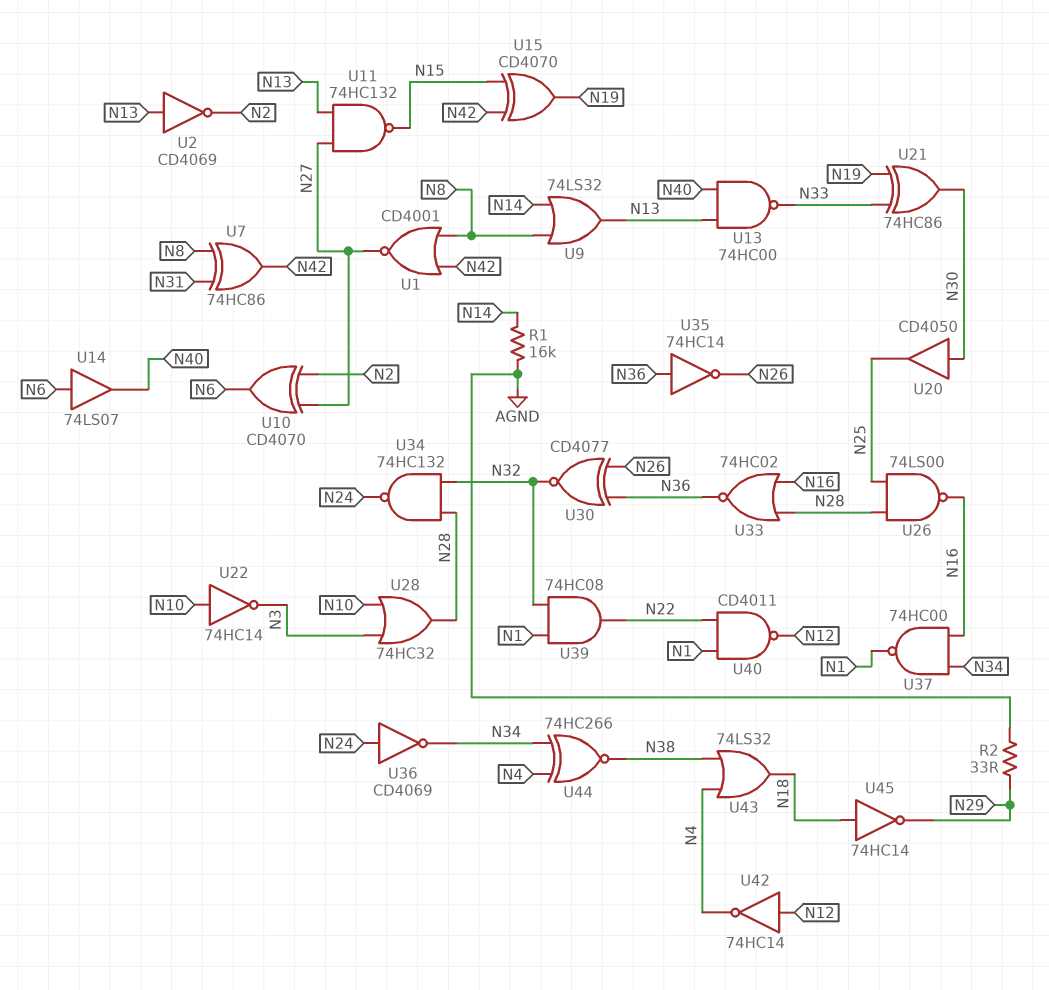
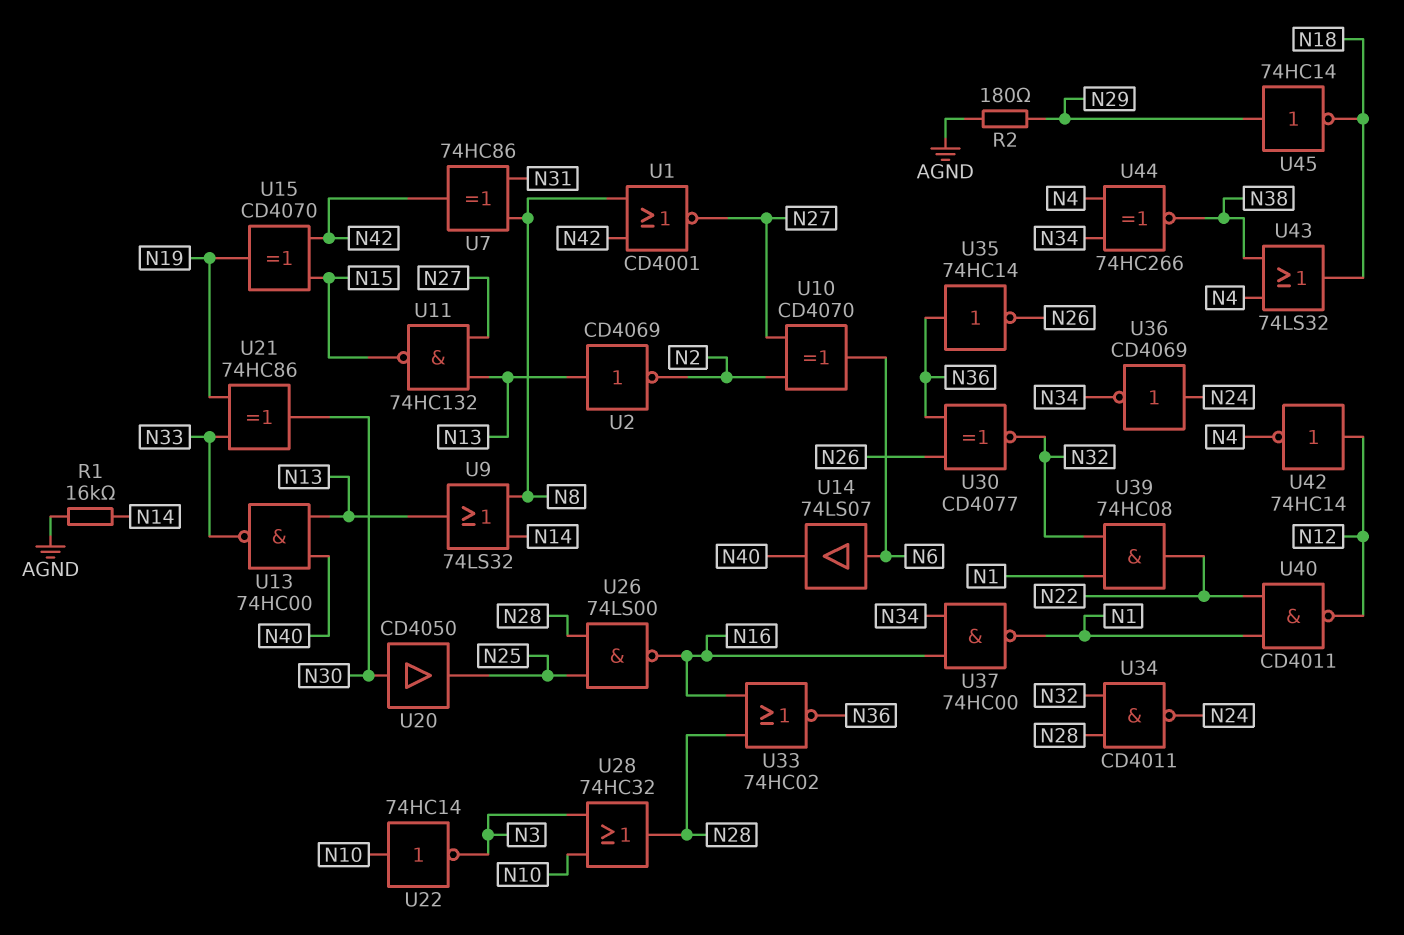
R2: 33 (AGND, N29) -> 180 (AGND, N29)
U34: NAND 74HC132 (in N28, in N32, out N24) -> NAND CD4011 (in N28, in N32, out N24)
U45: NOT 74HC14 (in N18, out N29) -> NOT 74HC14 (in N29, out N18)

